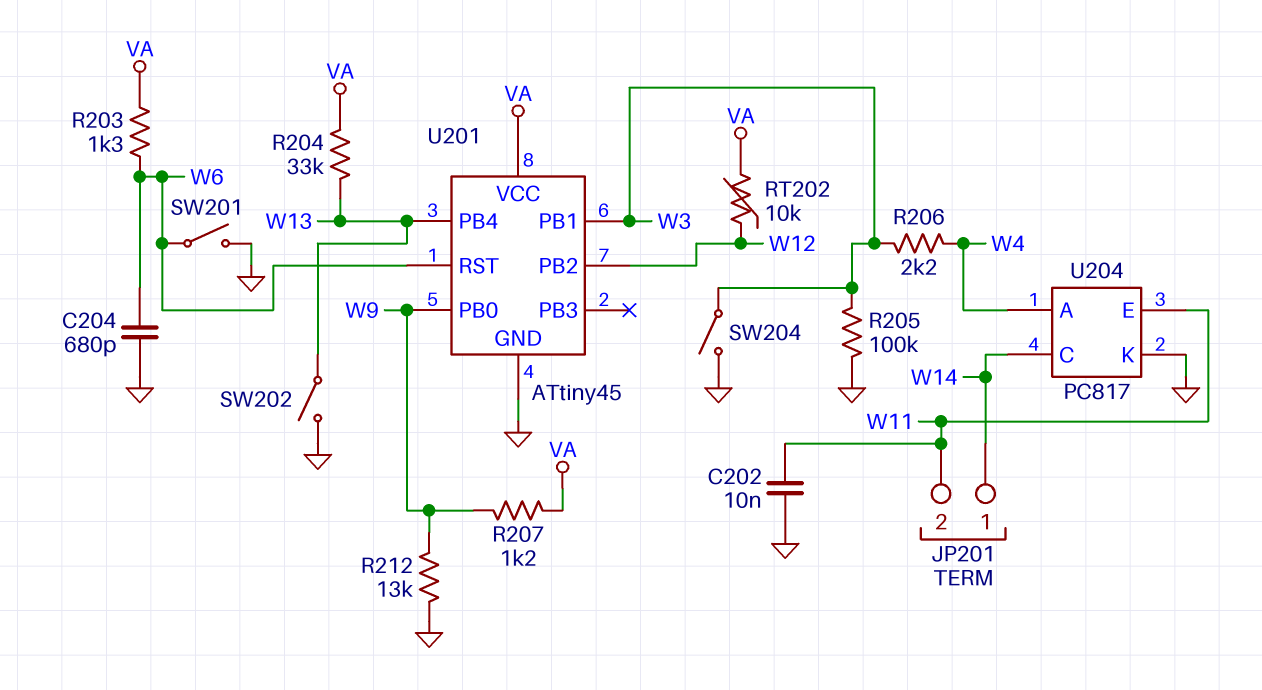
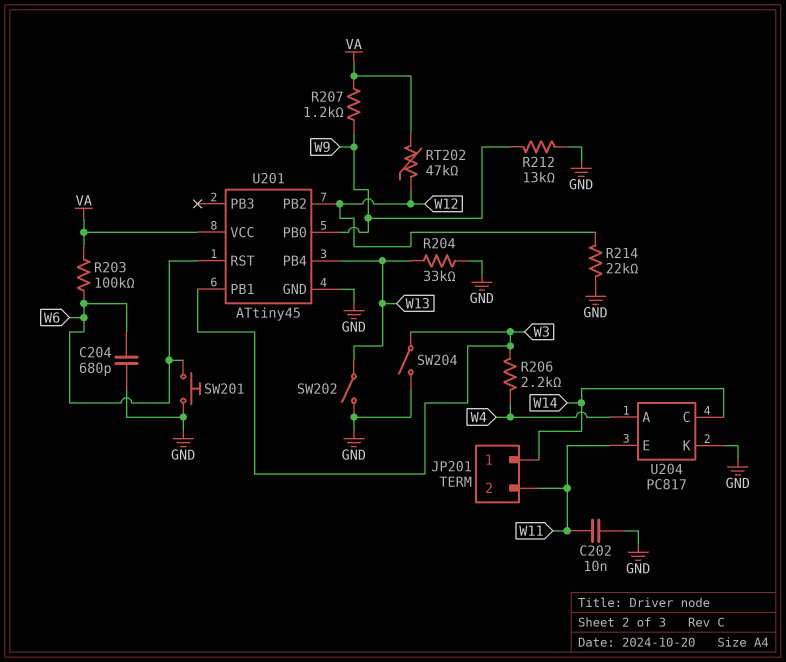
R203: 1.3k (VA, W6) -> 100k (VA, W6)
R204: 33k (VA, W13) -> 33k (GND, W13)
R205: 100k (GND, W3) -> none
R214: none -> 22k (GND, W12)
RT202: 10k (VA, W12) -> 47k (VA, W12)
SW201: switch (GND, W6) -> button (GND, W6)

